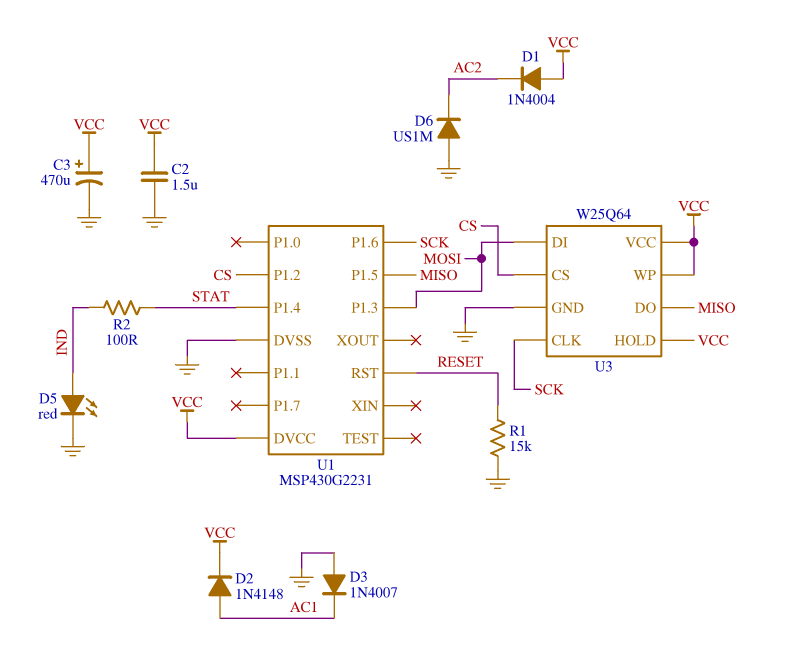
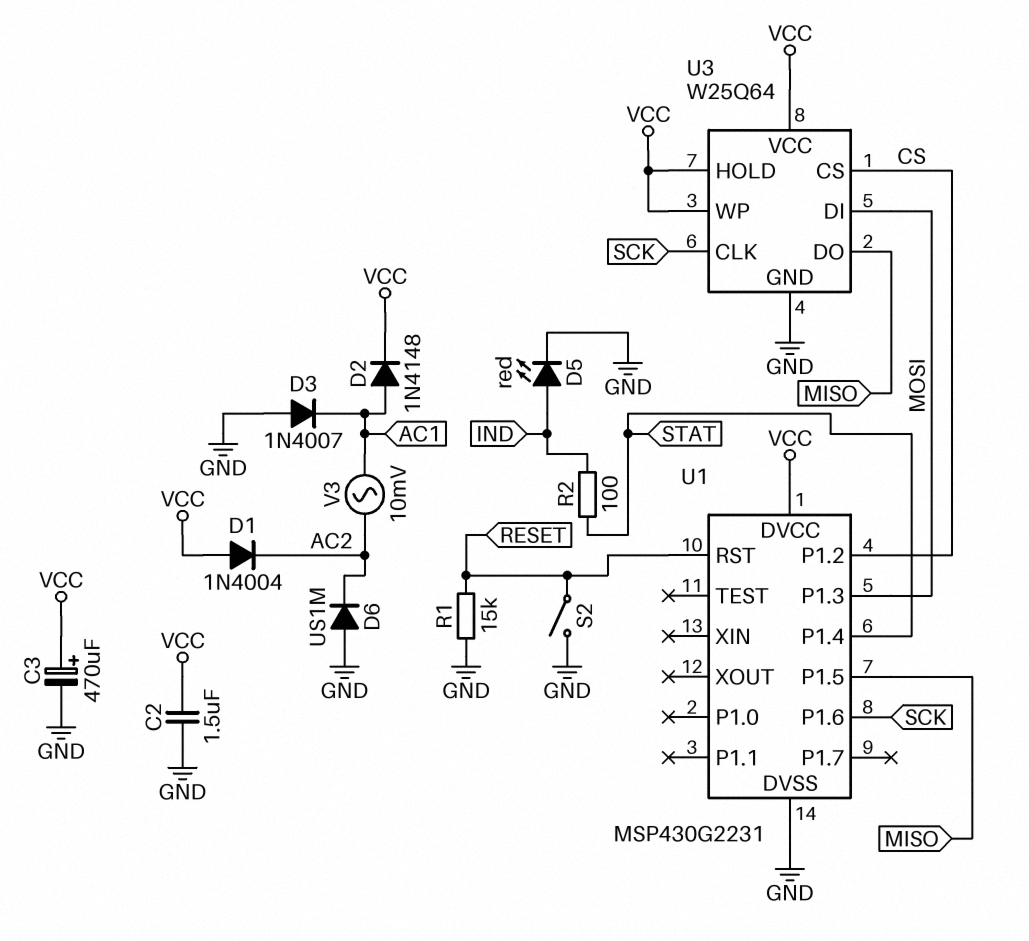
S2: none -> switch (GND, RESET)
V3: none -> AC 10mV (AC1, AC2)

